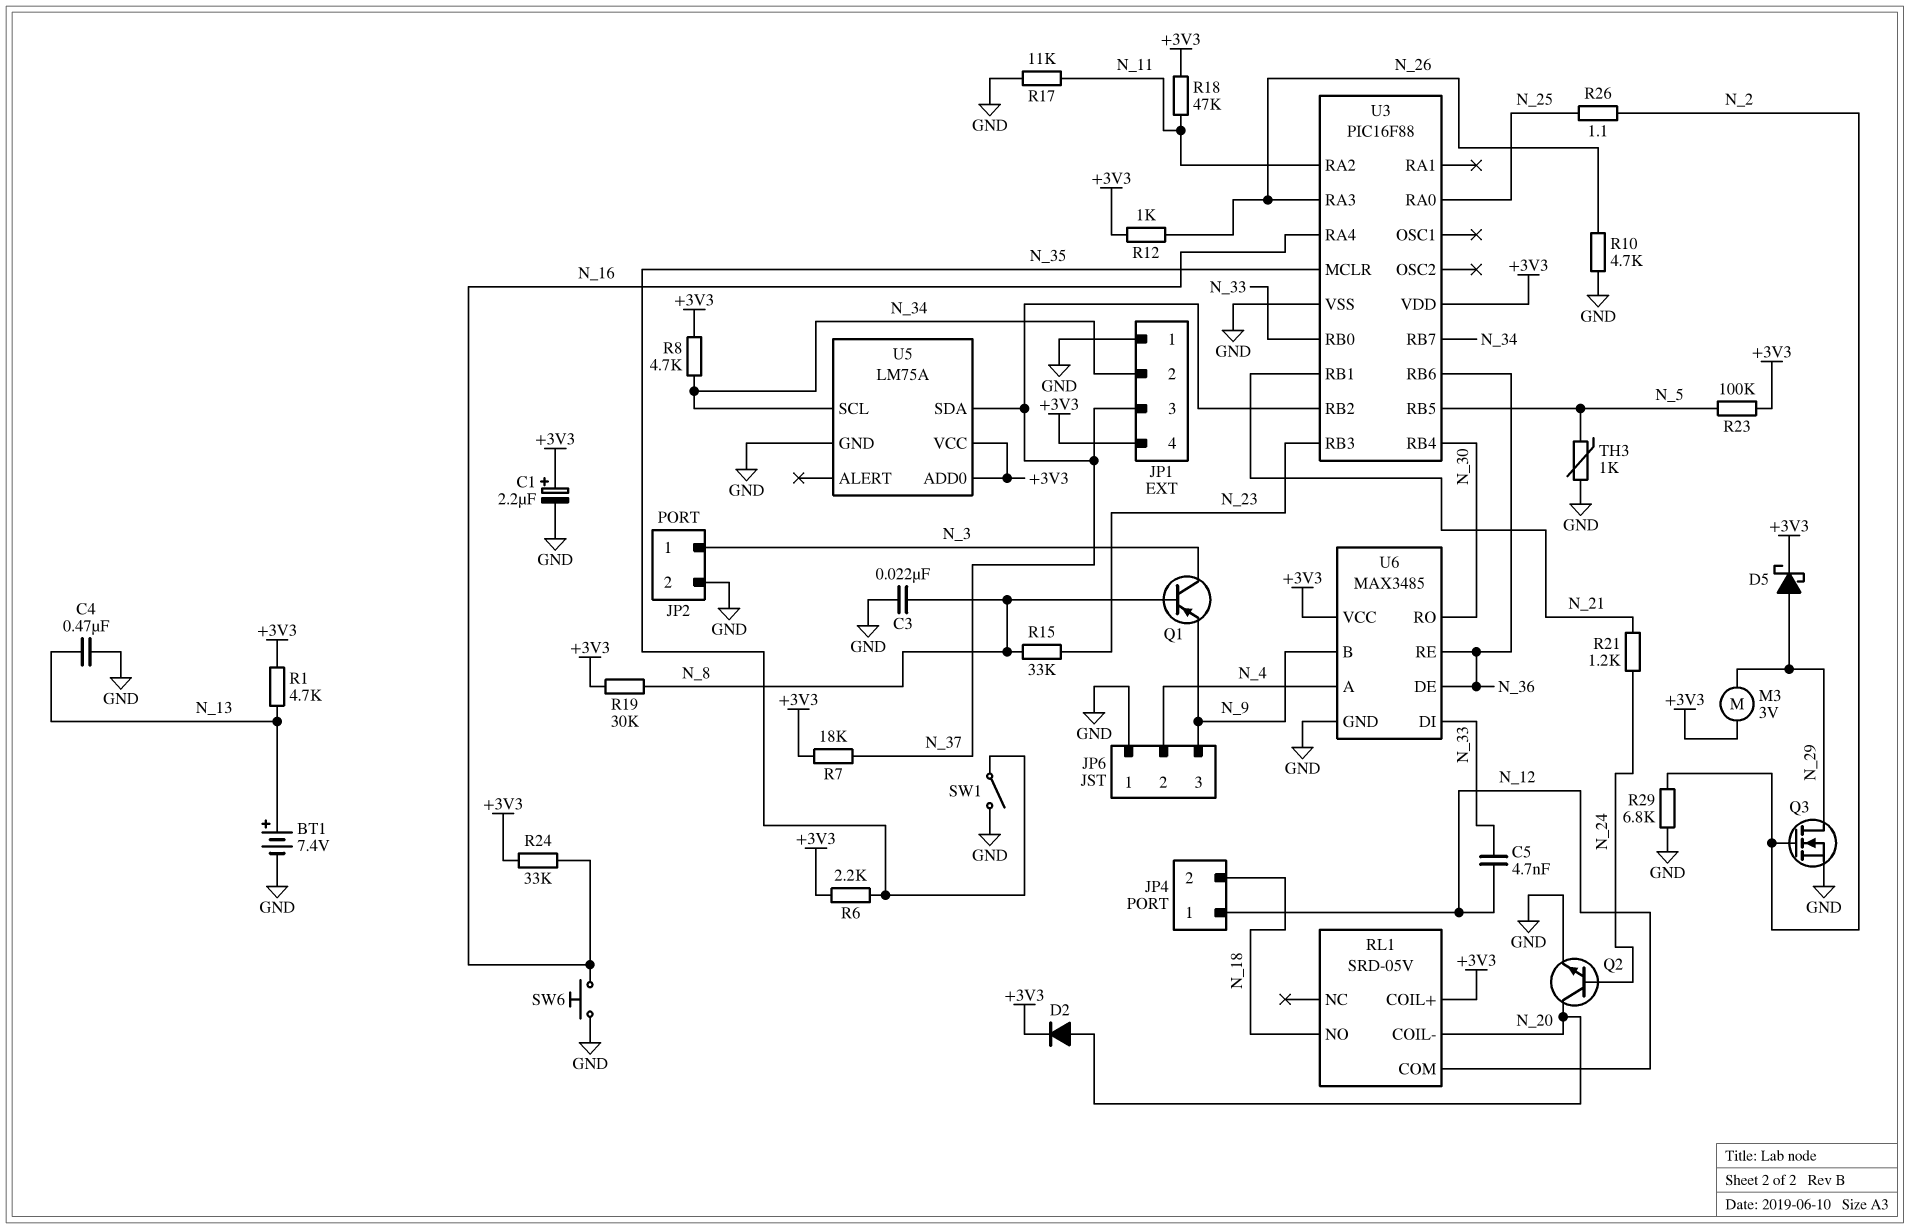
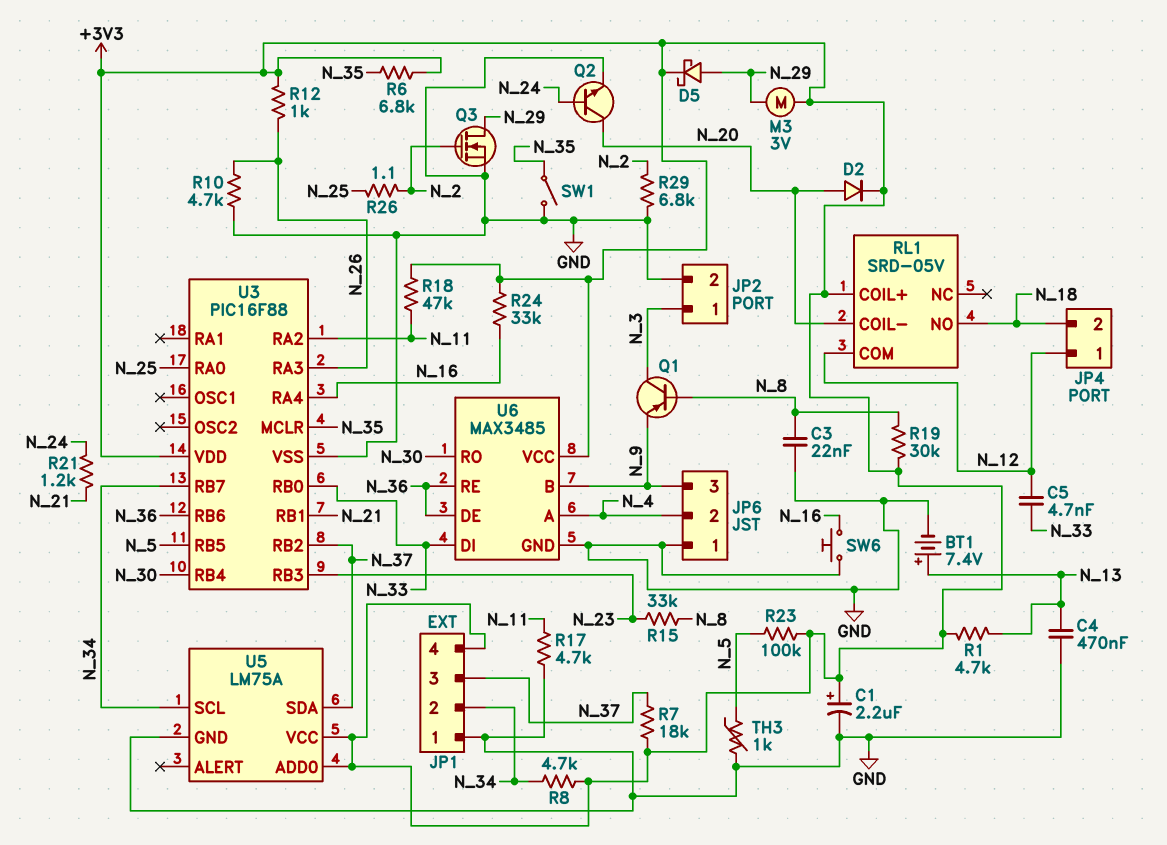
R6: 2.2k (+3V3, N_35) -> 6.8k (+3V3, N_35)
R17: 11k (GND, N_11) -> 4.7k (GND, N_11)

